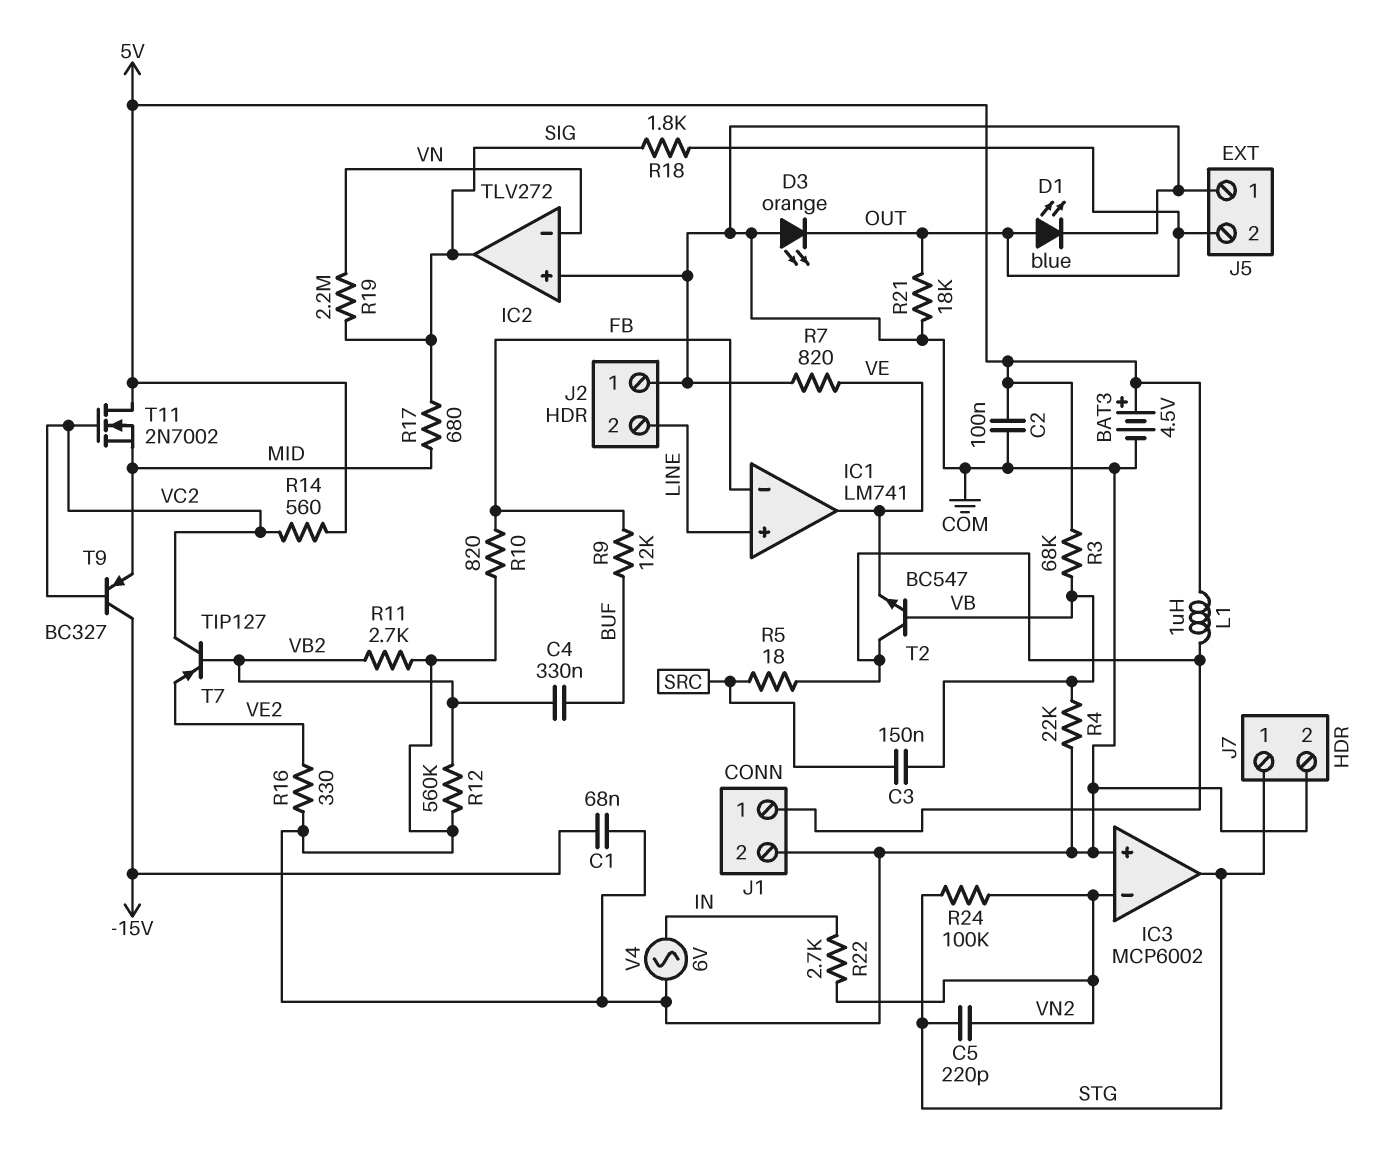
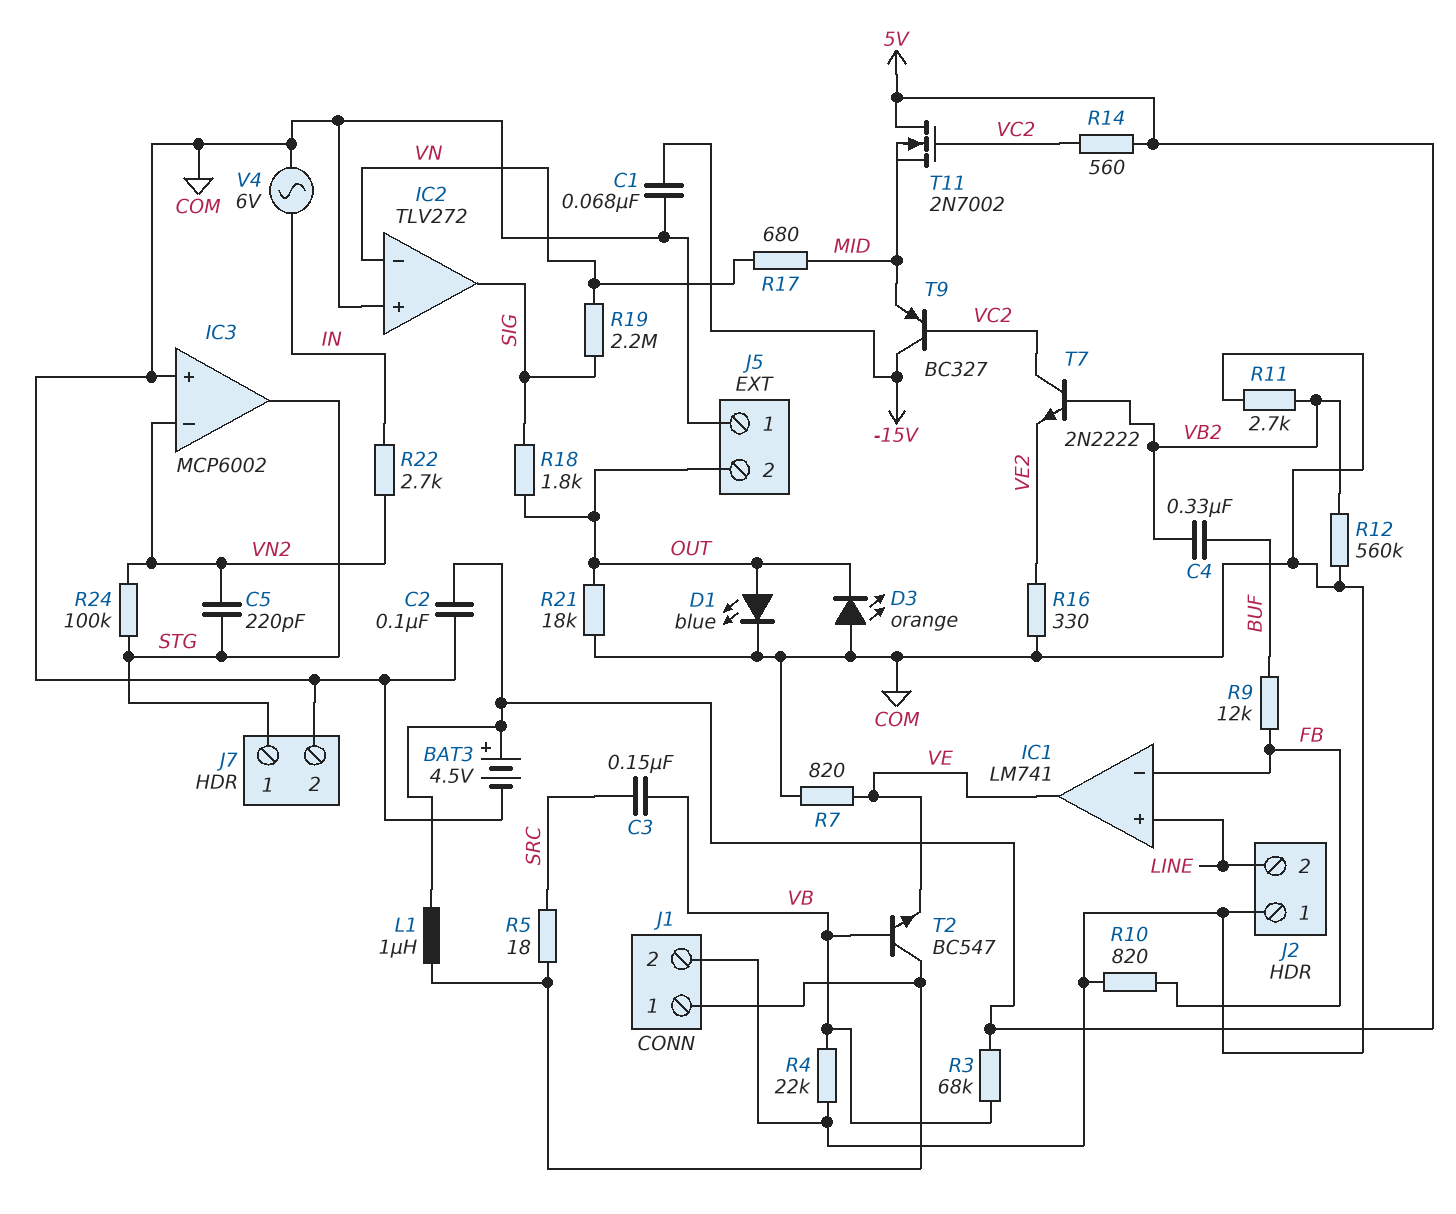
R17: 680 (MID, SIG) -> 680 (MID, VN)
T7: PNP TIP127 (B VB2, C VC2, E VE2) -> NPN 2N2222 (B VB2, C VC2, E VE2)

